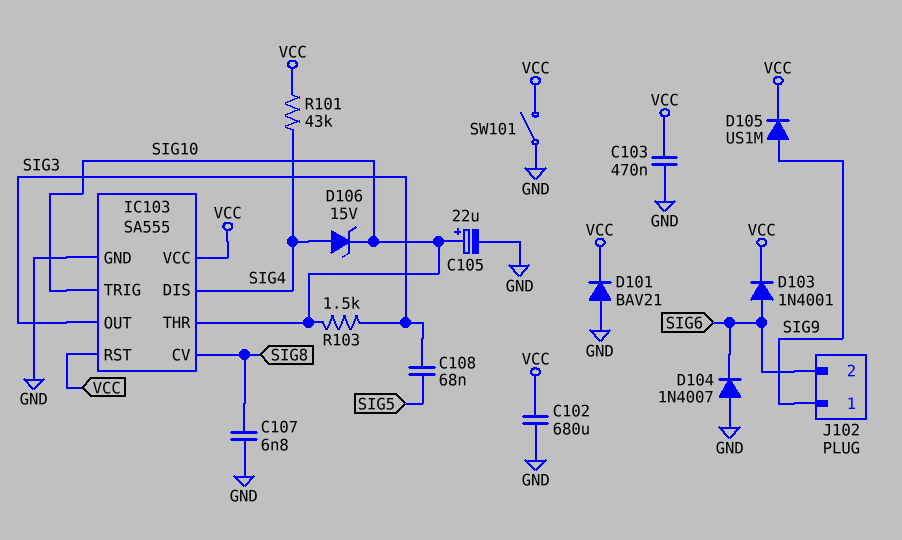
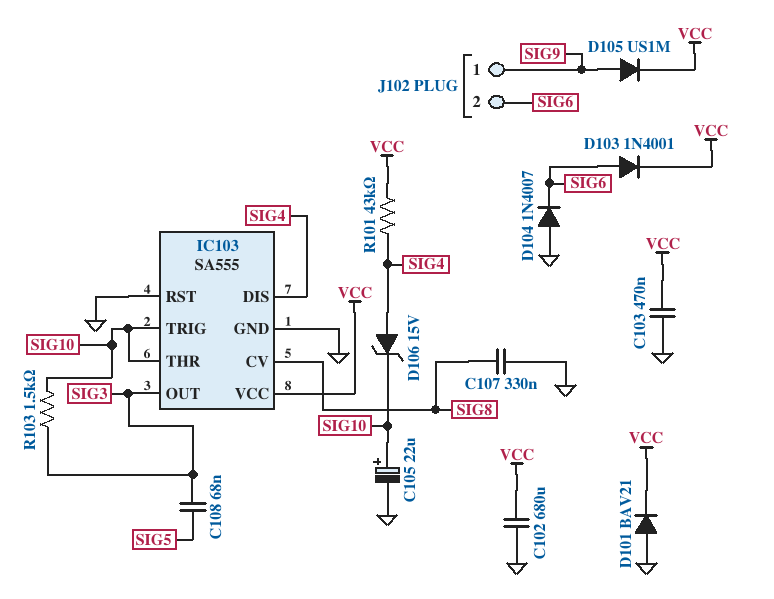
C107: 6.8nF (GND, SIG8) -> 330nF (GND, SIG8)
IC103 pin RST: VCC -> GND
SW101: switch (GND, VCC) -> none

